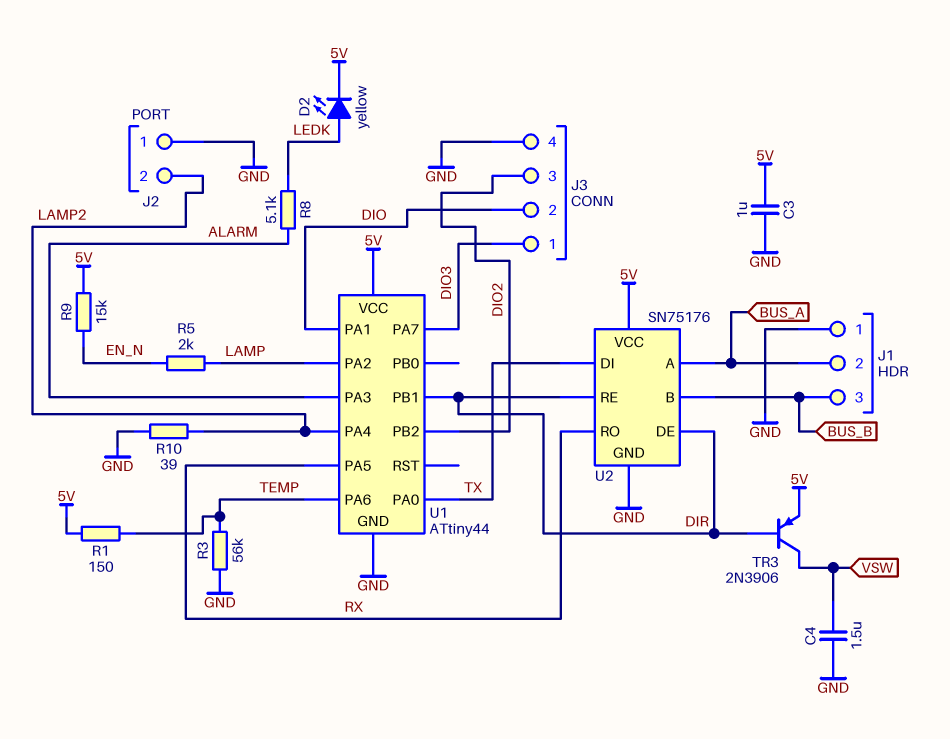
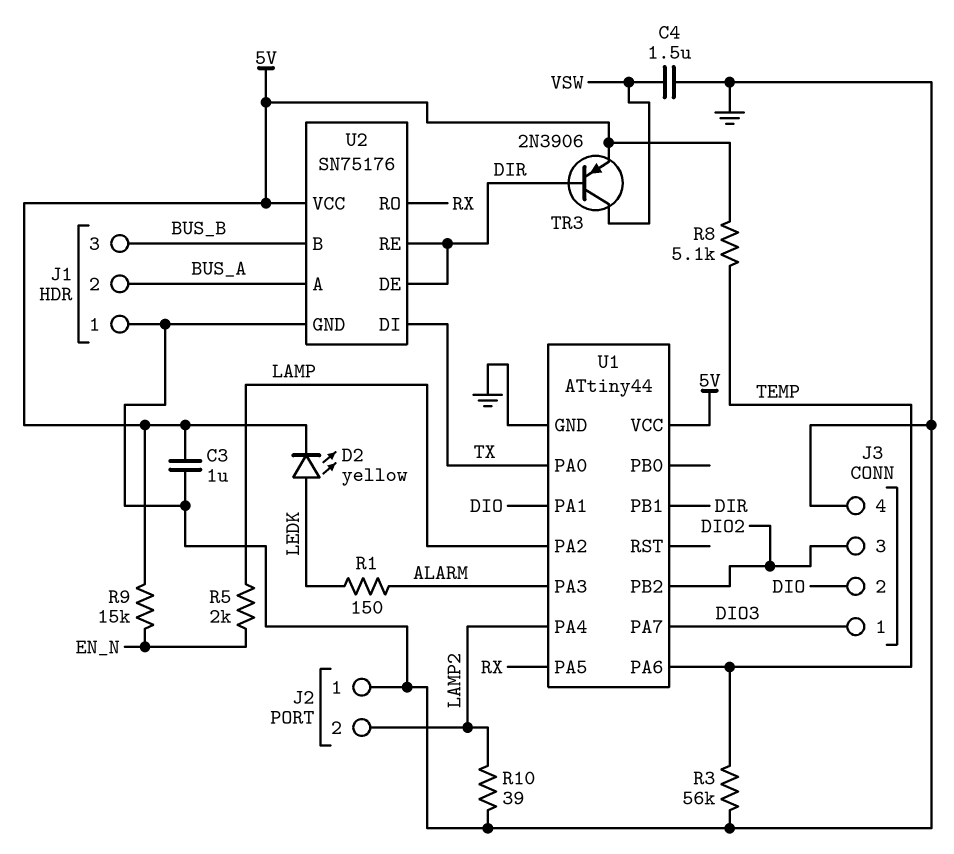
R1: 150 (5V, TEMP) -> 150 (ALARM, LEDK)
R8: 5.1k (ALARM, LEDK) -> 5.1k (5V, TEMP)

